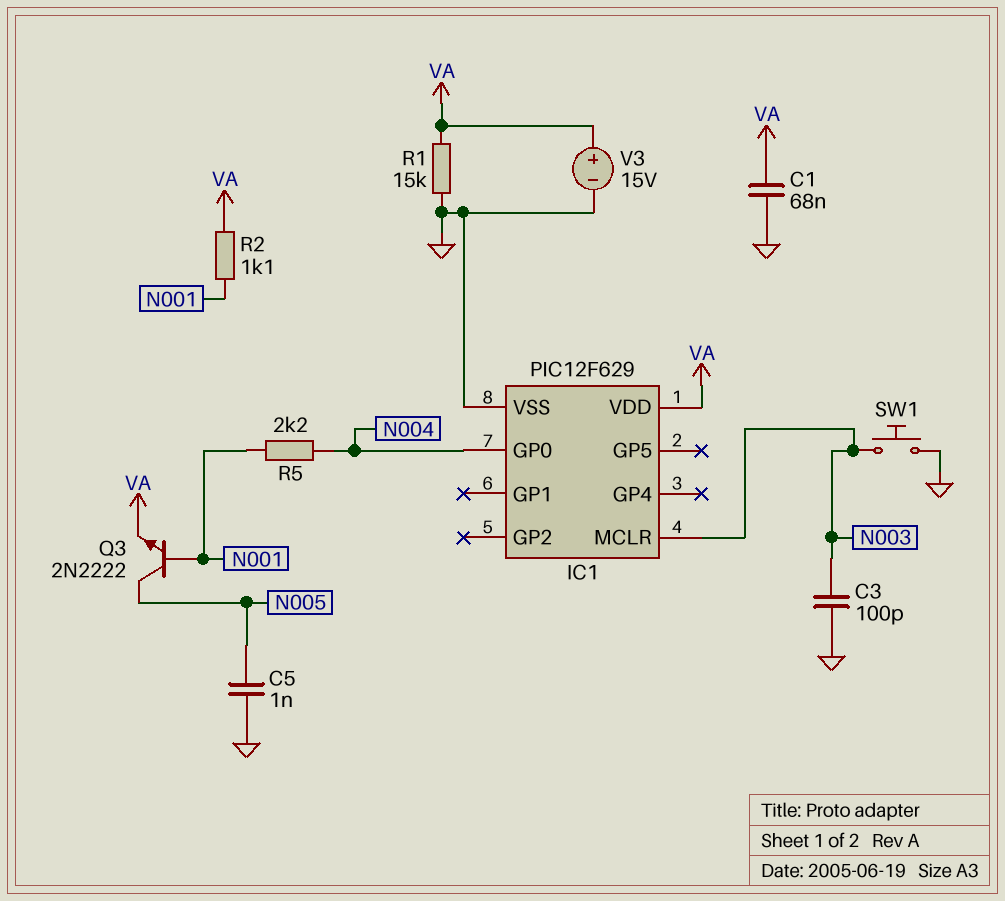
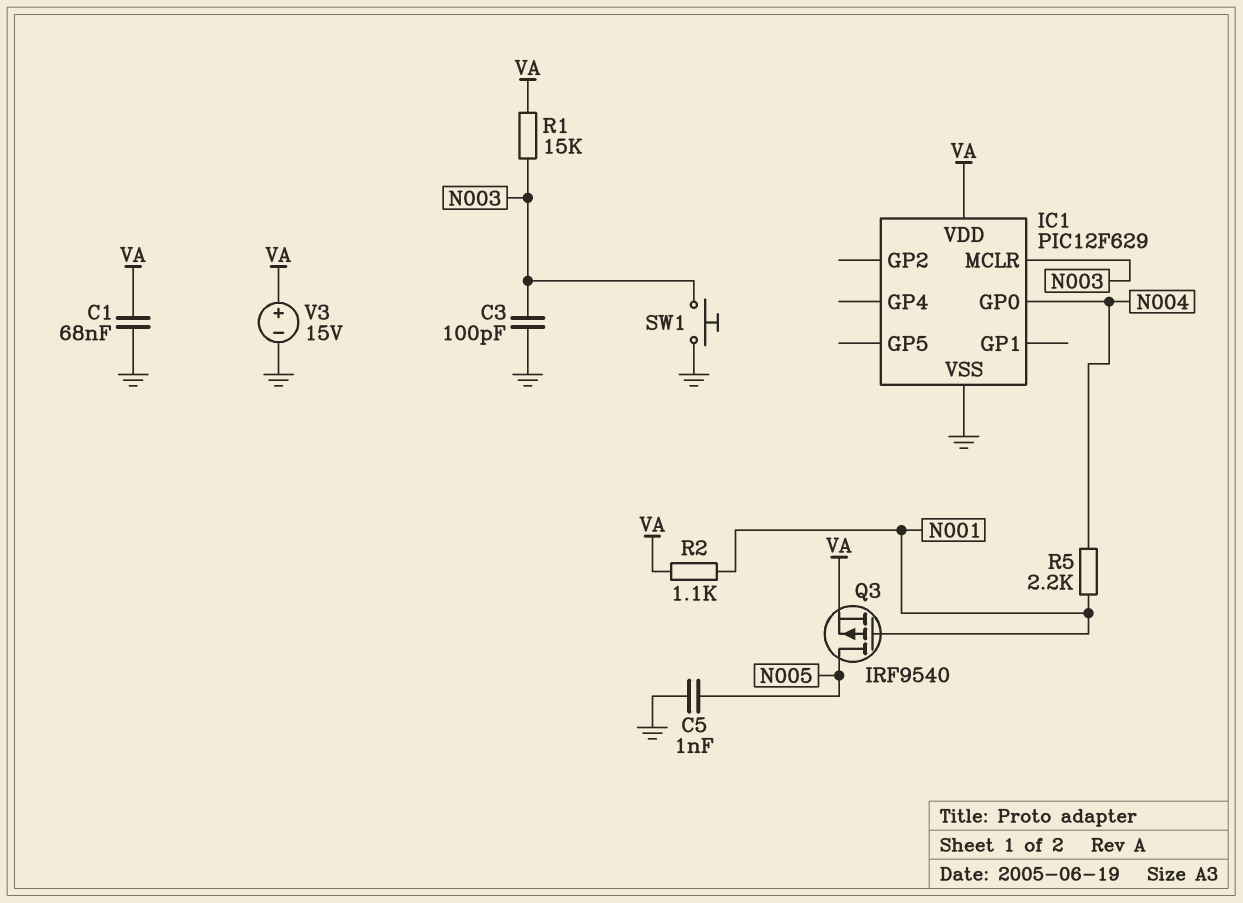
Q3: NPN 2N2222 (B N001, C N005, E VA) -> PMOS IRF9540 (G N001, D N005, S VA)
R1: 15k (GND, VA) -> 15k (N003, VA)

